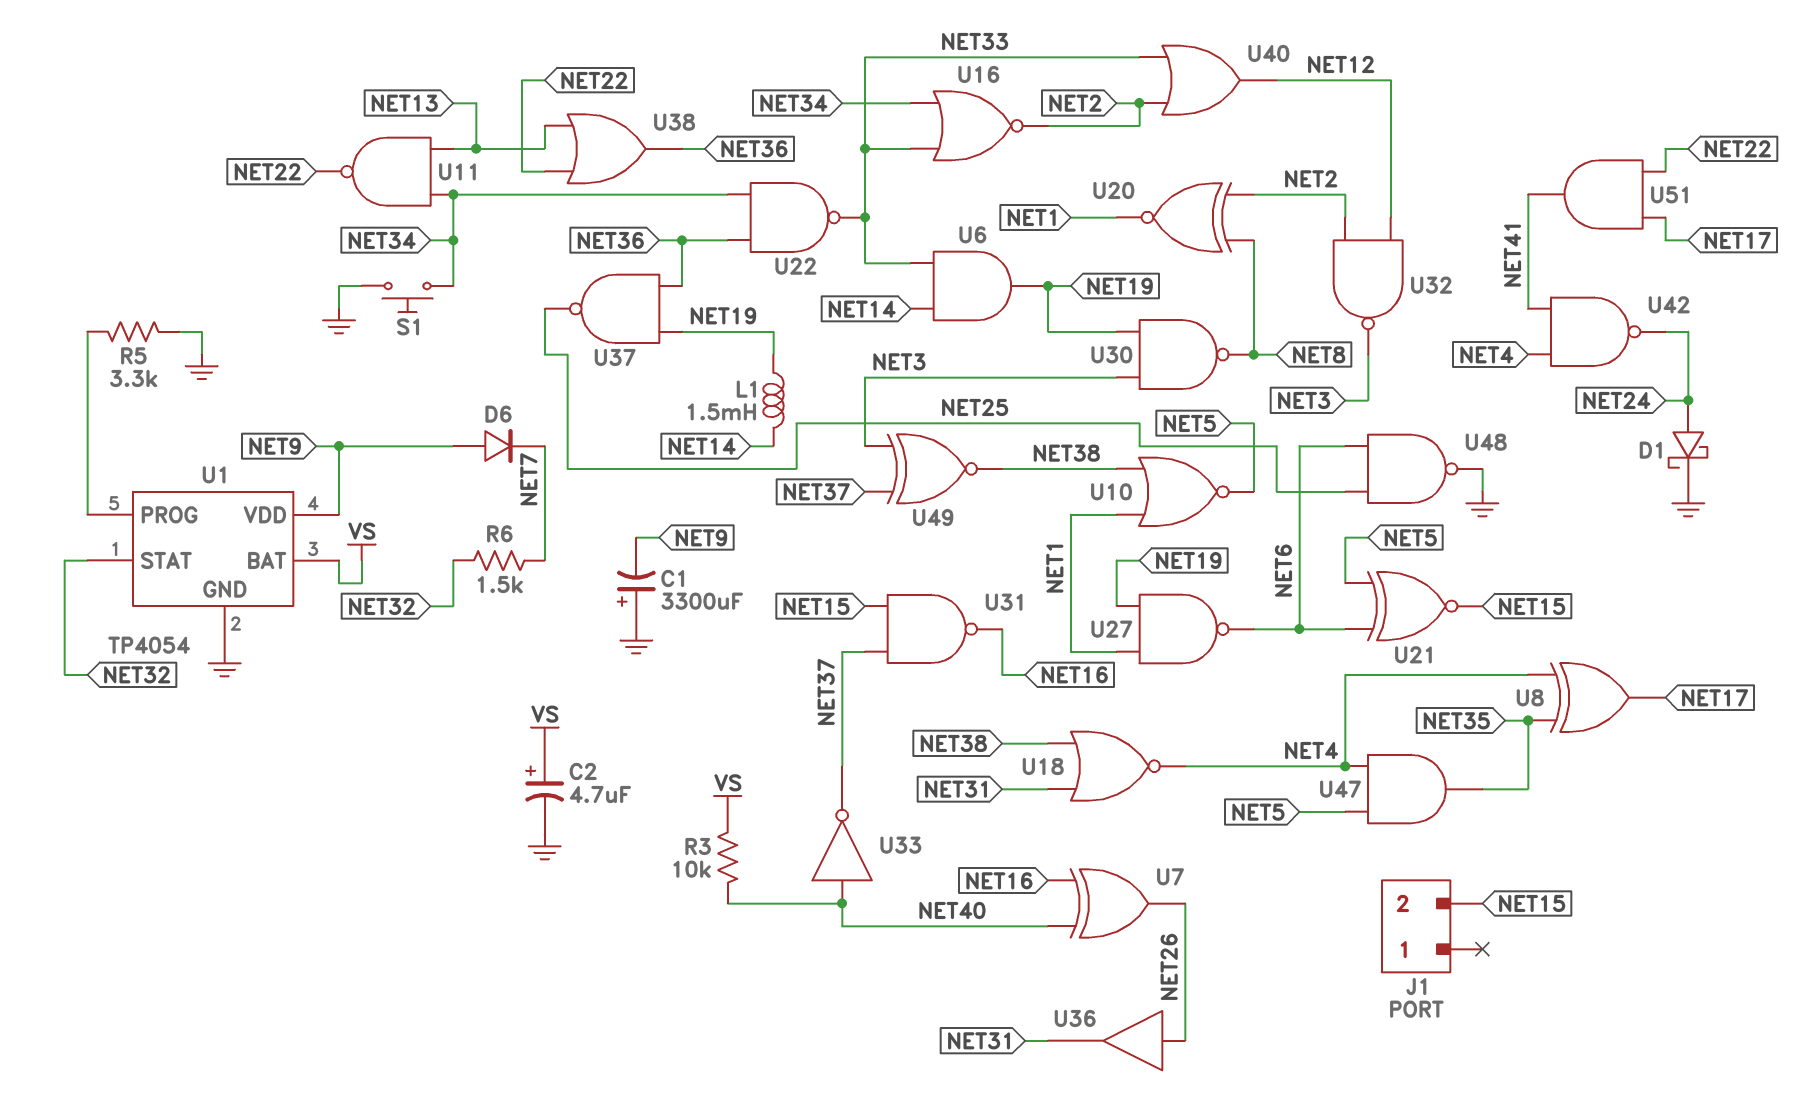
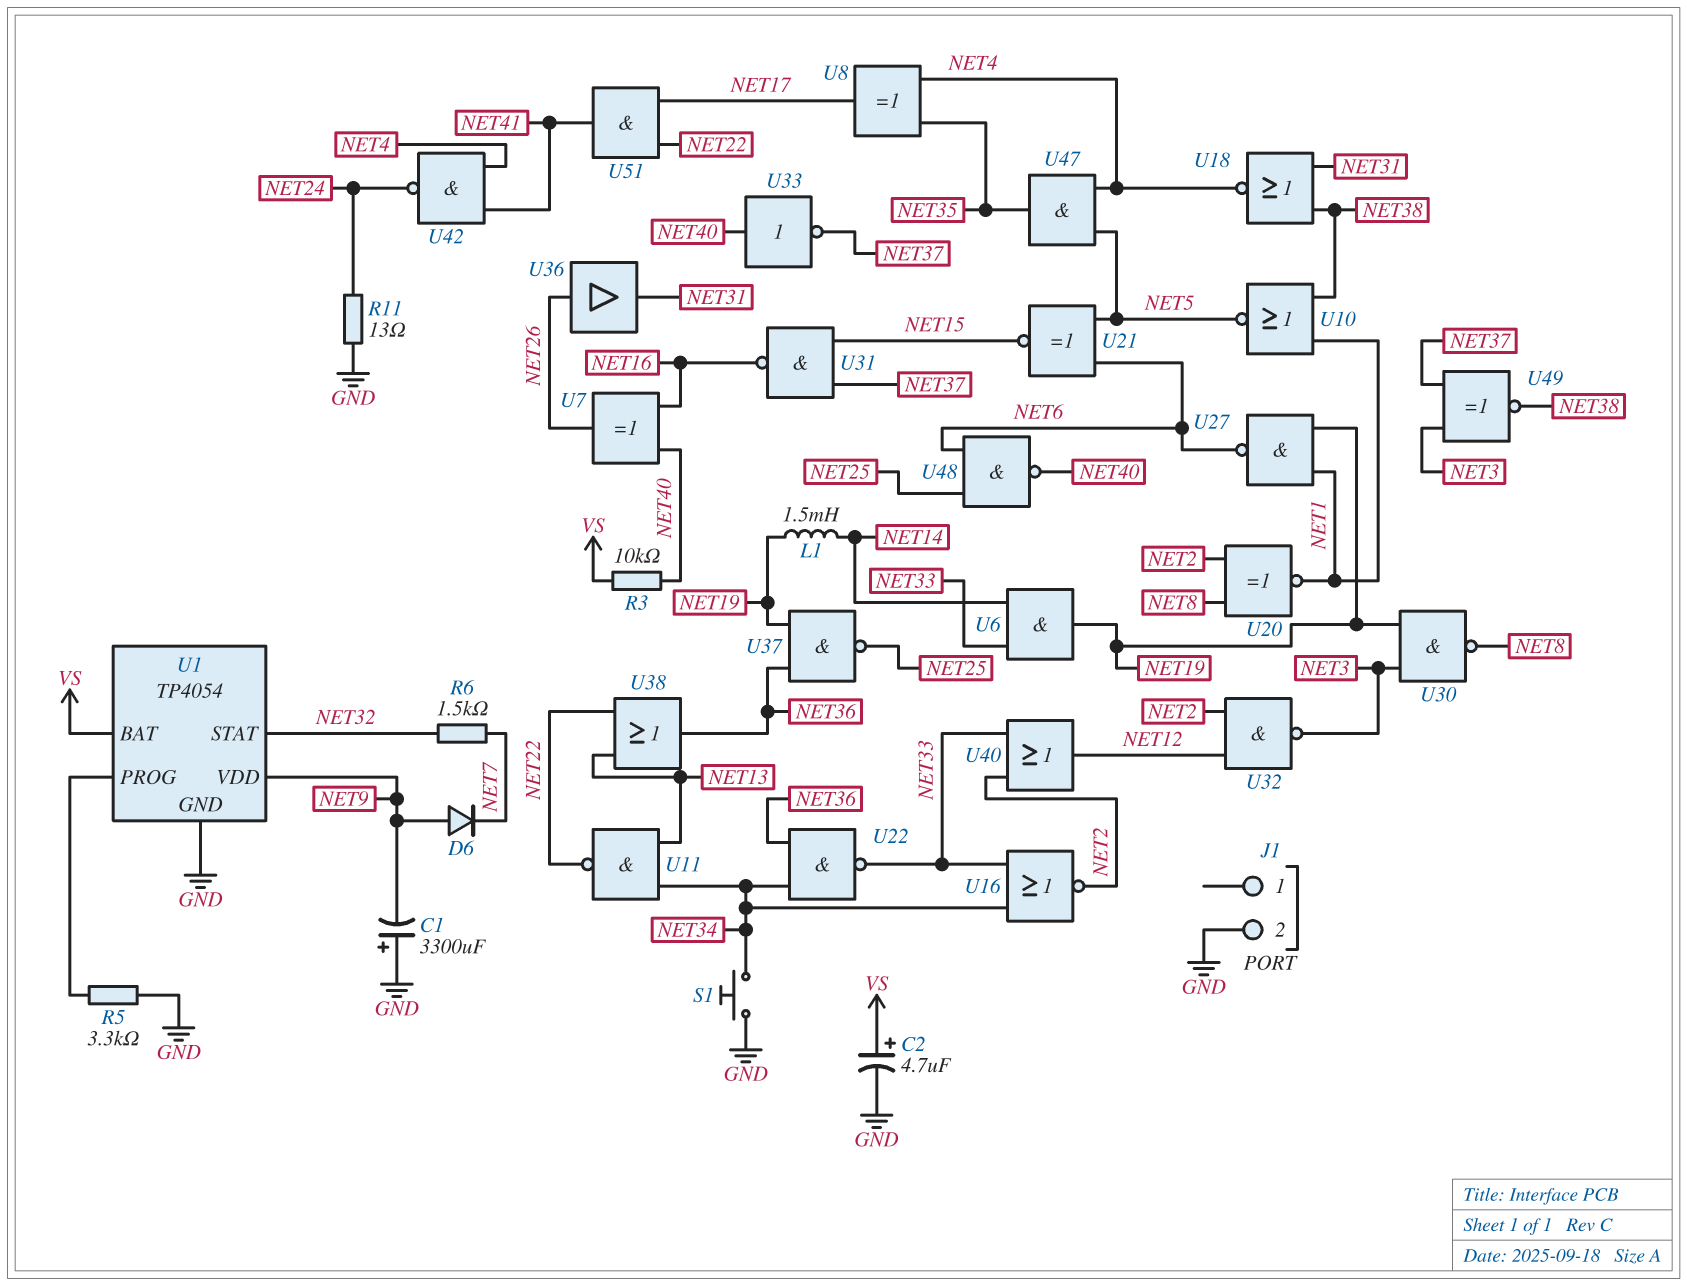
D1: schottky (A NET24, K GND) -> none
J1 pin 2: NET15 -> GND
R11: none -> 13 (GND, NET24)
U48: NAND (in NET6, in NET25, out GND) -> NAND (in NET6, in NET25, out NET40)

